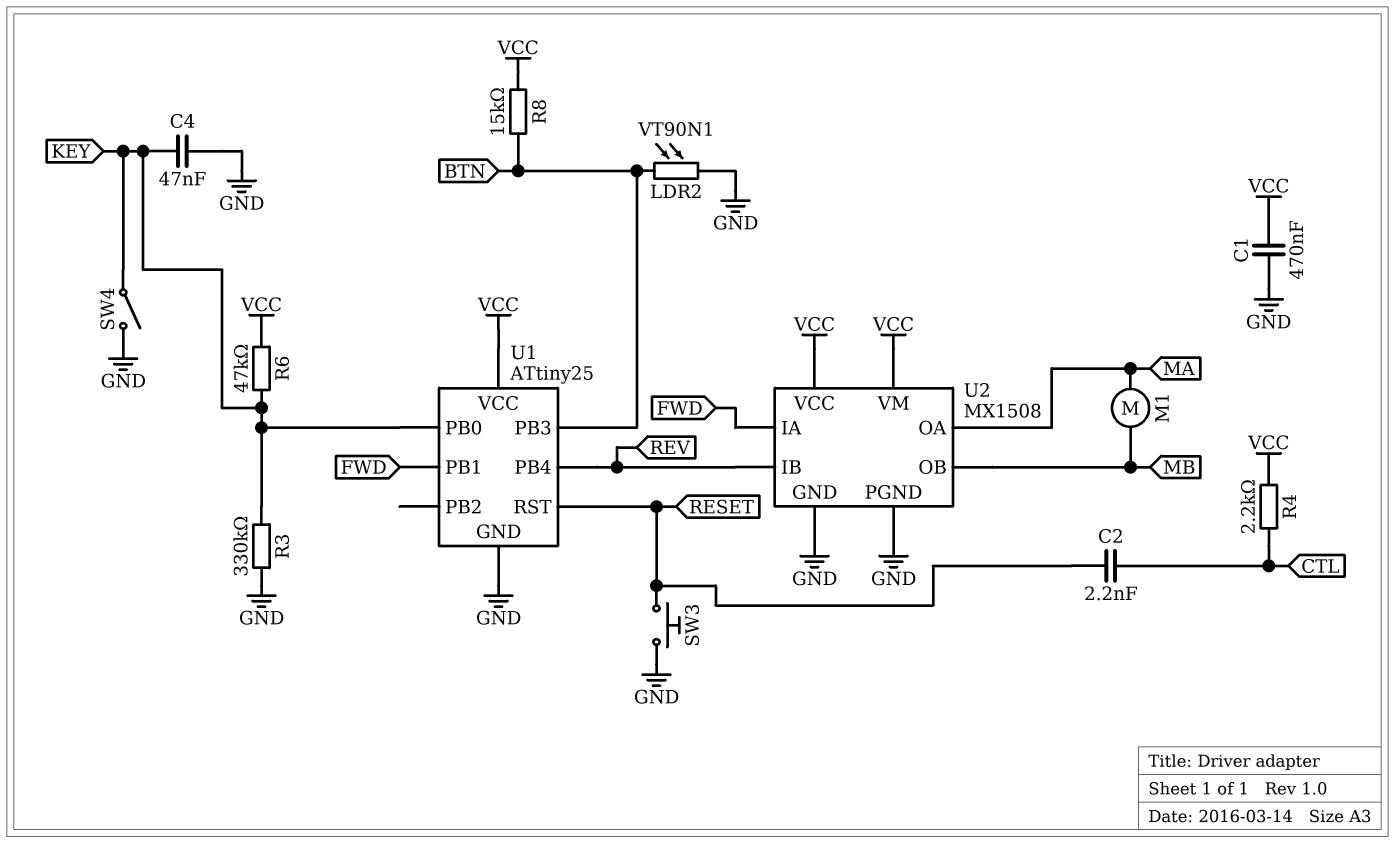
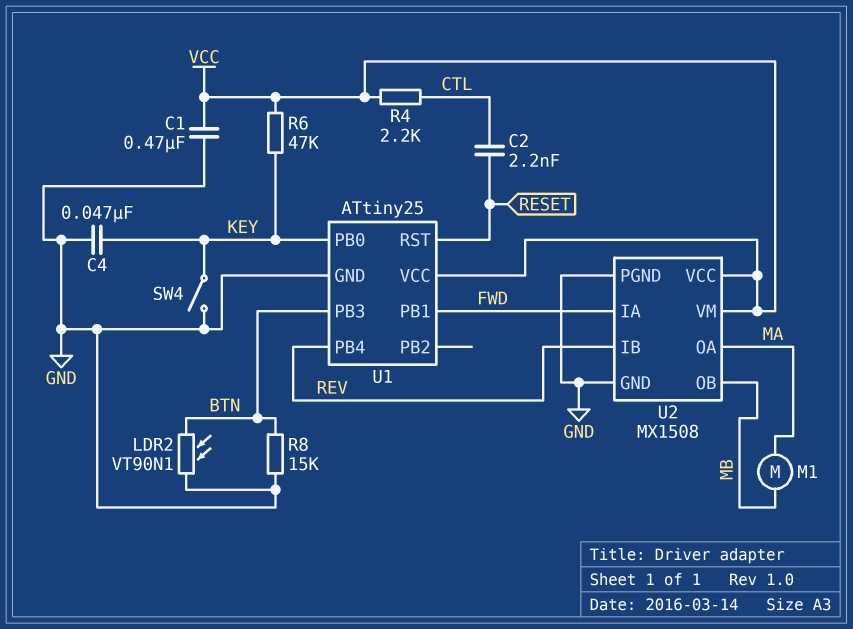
R3: 330k (GND, KEY) -> none
R8: 15k (BTN, VCC) -> 15k (BTN, GND)
SW3: button (GND, RESET) -> none

